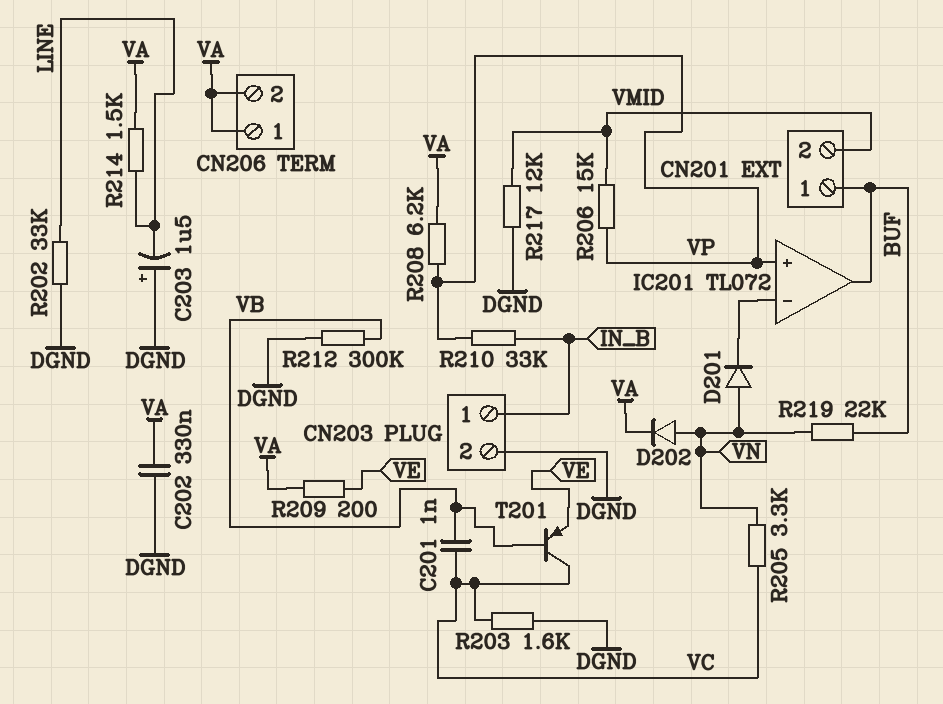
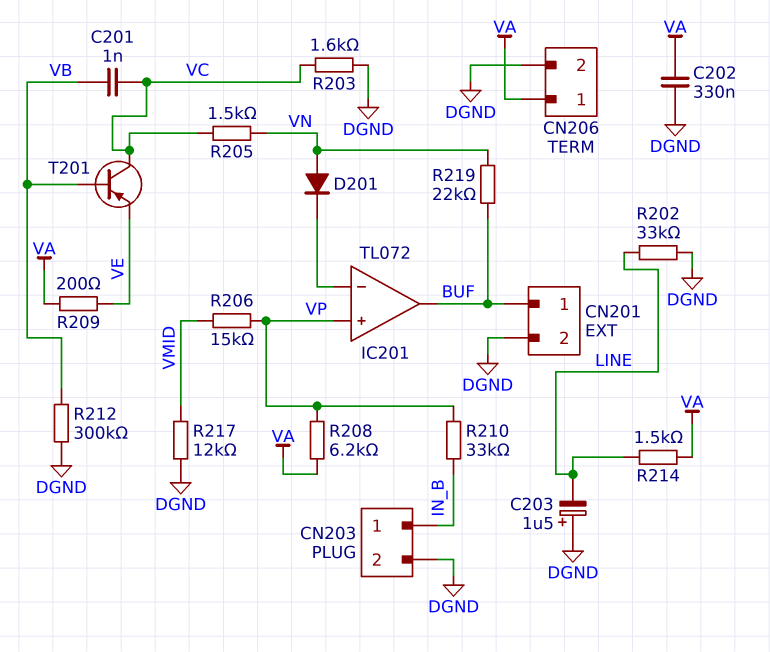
CN201 pin 2: VMID -> DGND
CN206 pin 2: VA -> DGND
D202: diode (A VN, K VA) -> none
R205: 3.3k (VC, VN) -> 1.5k (VC, VN)

